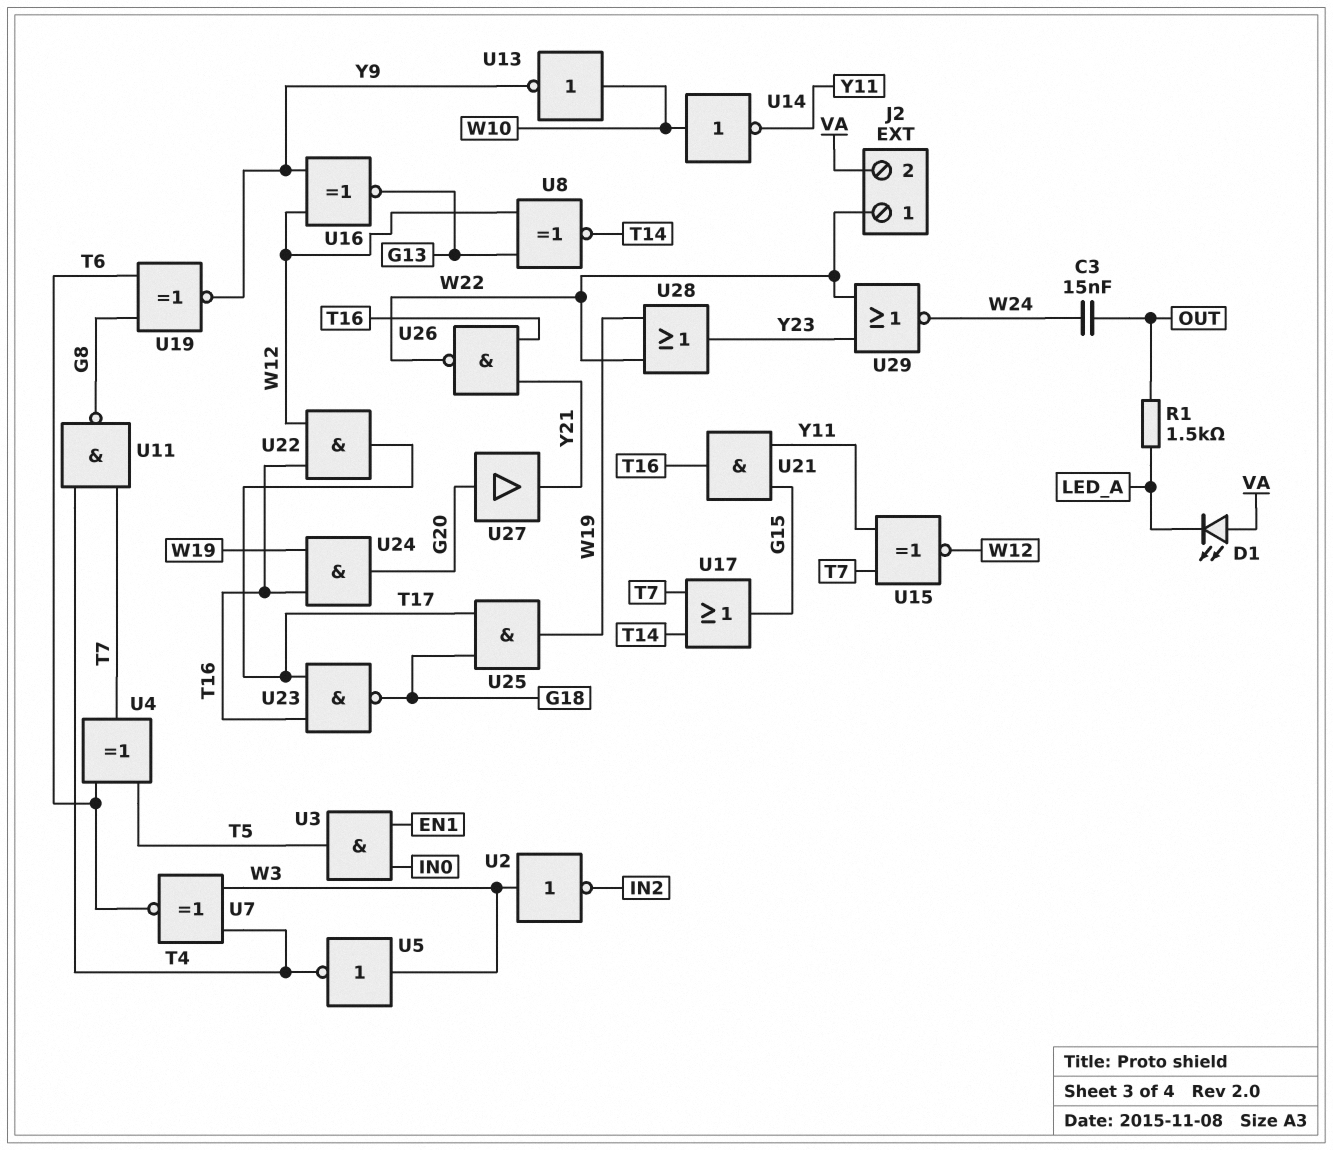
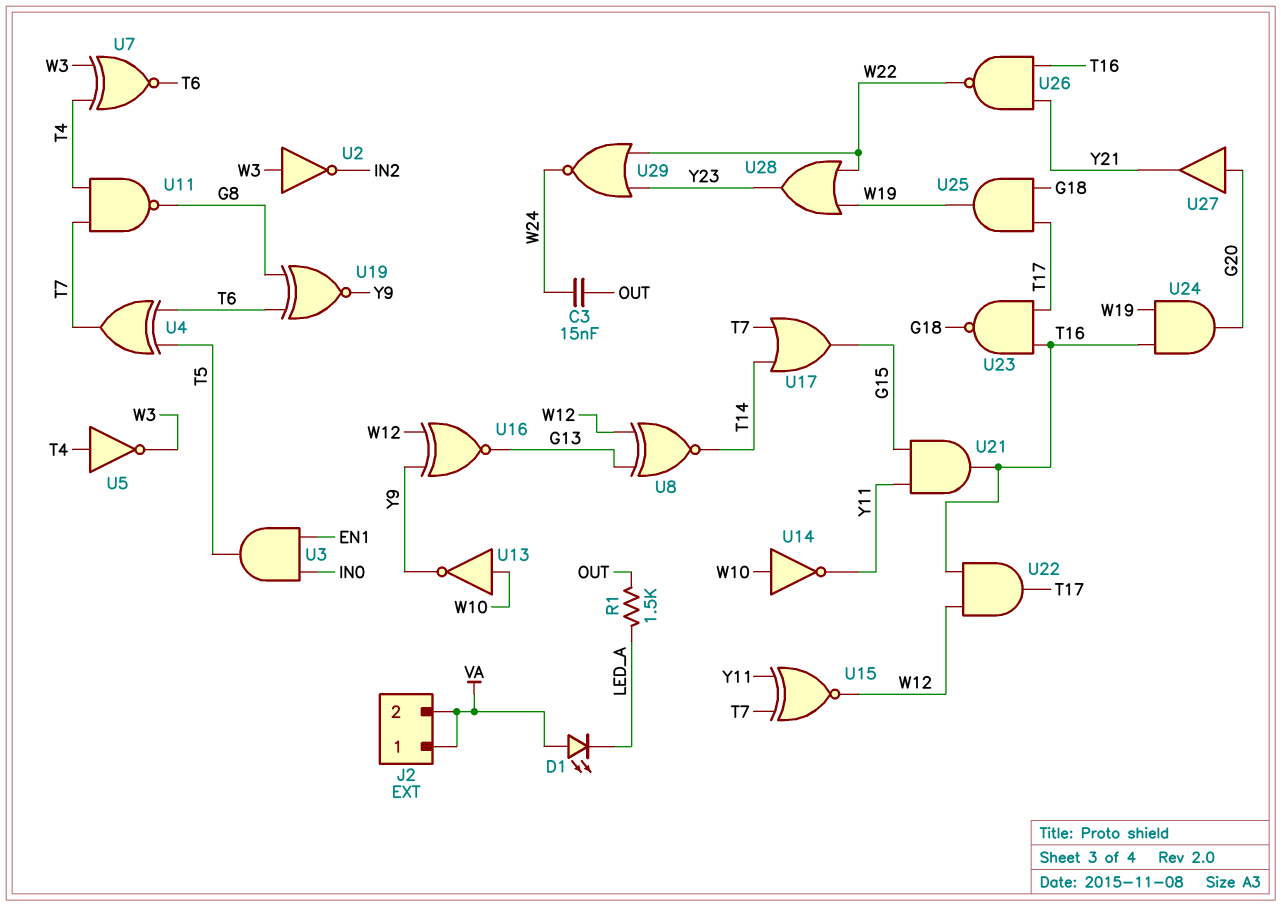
J2 pin 1: W22 -> VA
U5: NOT (in W3, out T4) -> NOT (in T4, out W3)

